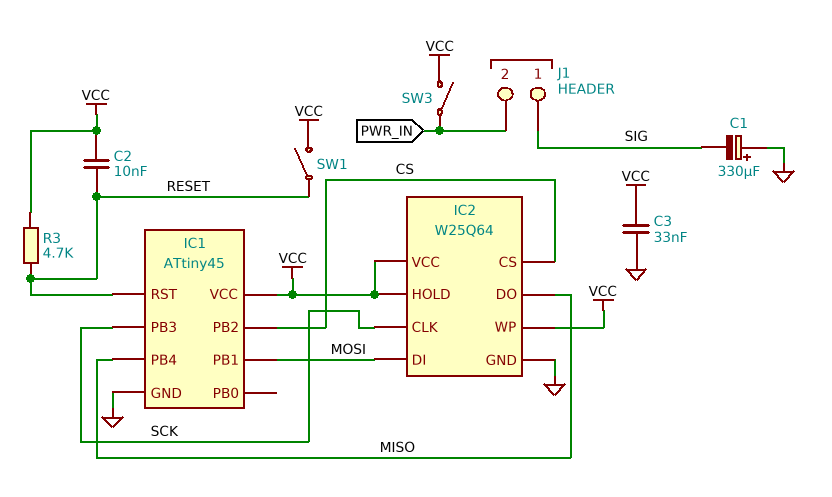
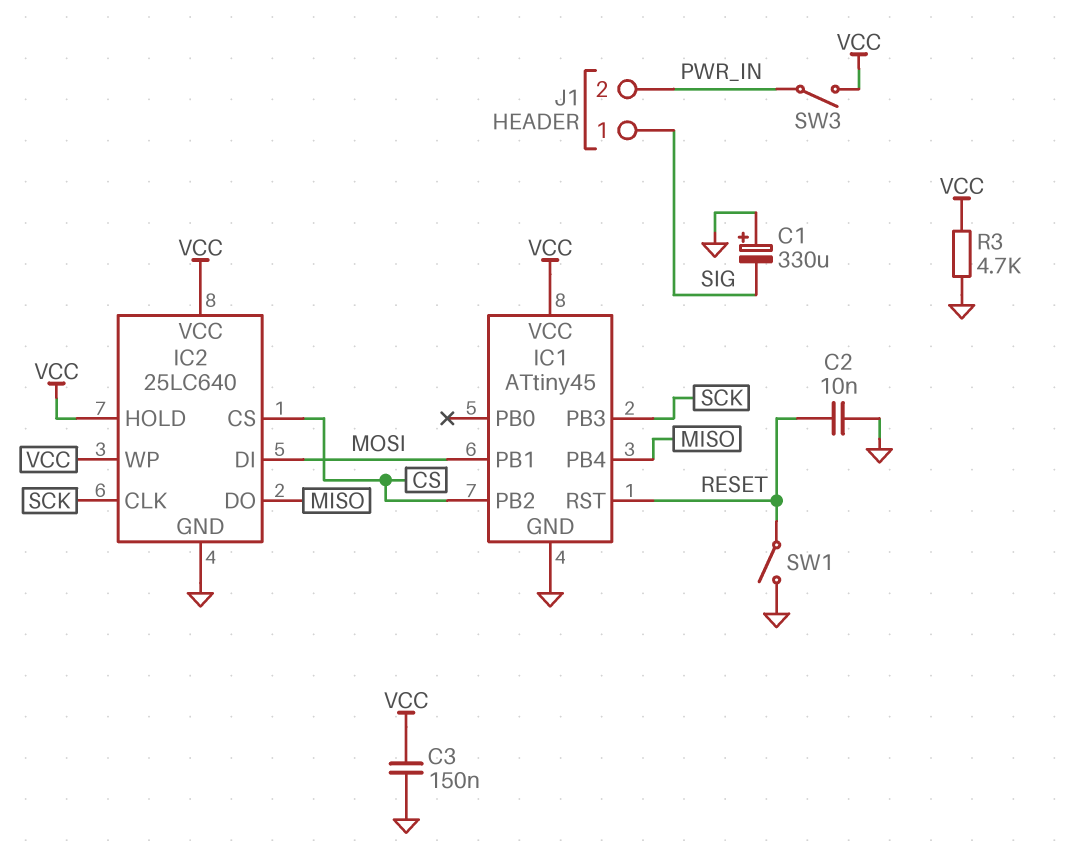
C2: 10nF (RESET, VCC) -> 10nF (GND, RESET)
C3: 33nF (GND, VCC) -> 150nF (GND, VCC)
IC2: W25Q64 -> 25LC640
R3: 4.7k (RESET, VCC) -> 4.7k (GND, VCC)
SW1: switch (RESET, VCC) -> switch (GND, RESET)

